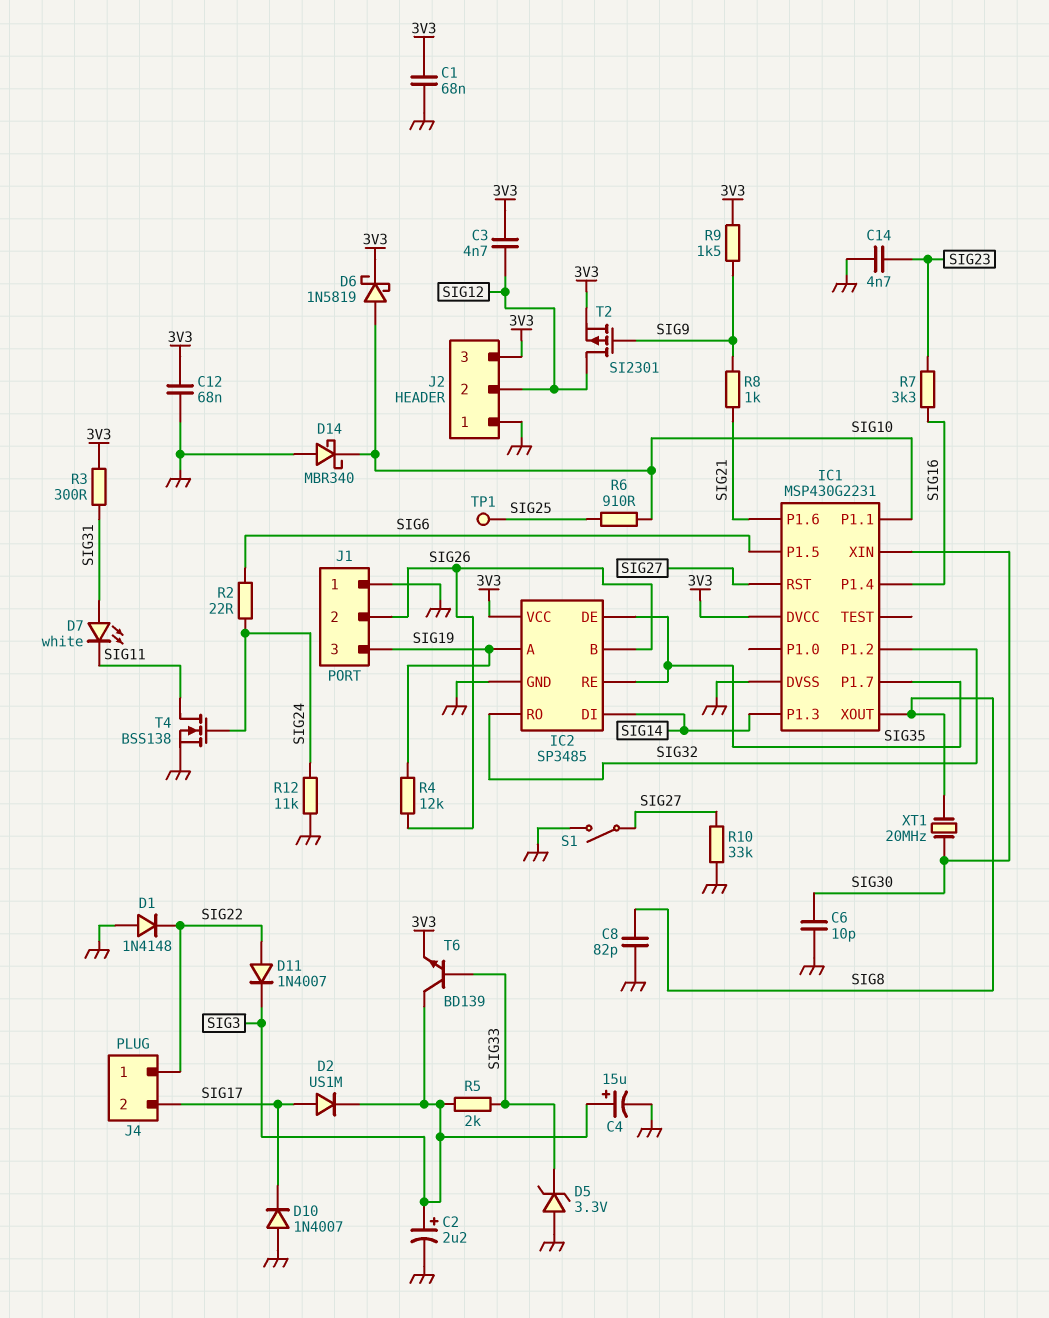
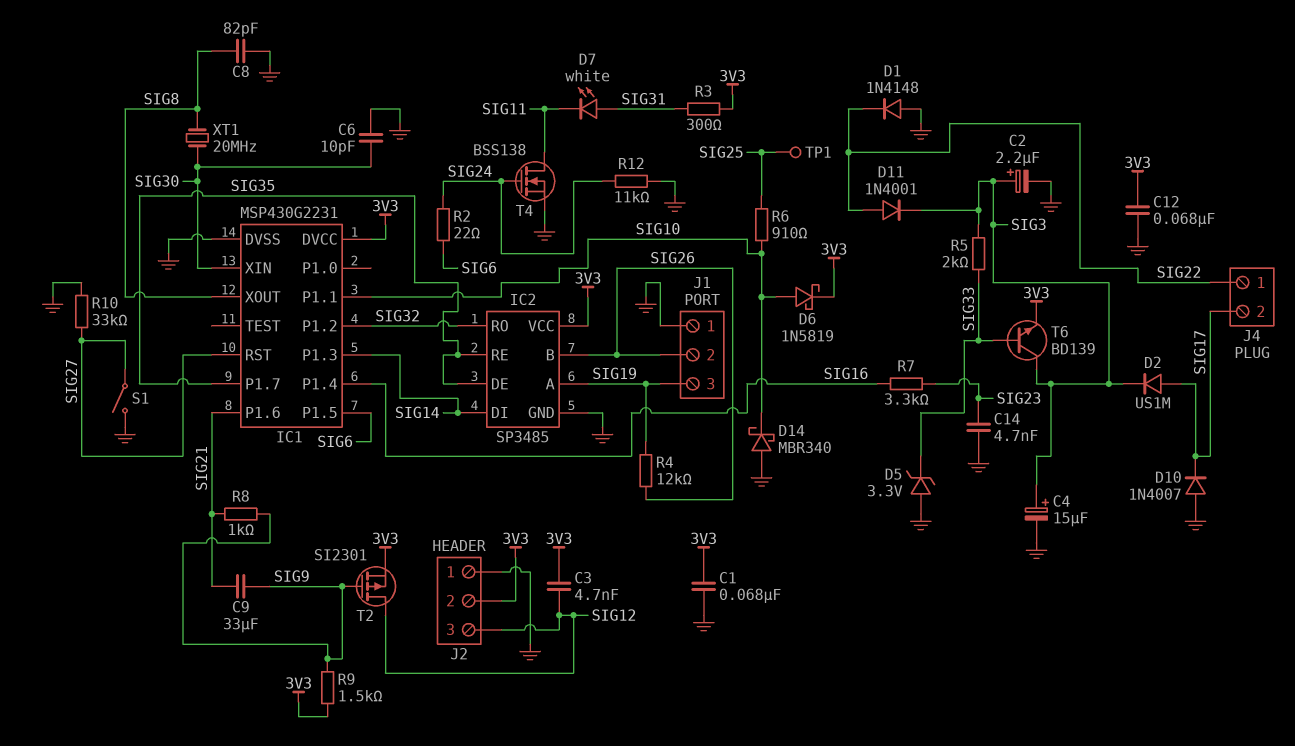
C9: none -> 33uF (SIG9, SIG21)
D11: diode 1N4007 (A SIG22, K SIG3) -> diode 1N4001 (A SIG22, K SIG3)
J2 pin 2: SIG12 -> 3V3
J2 pin 3: 3V3 -> SIG12

